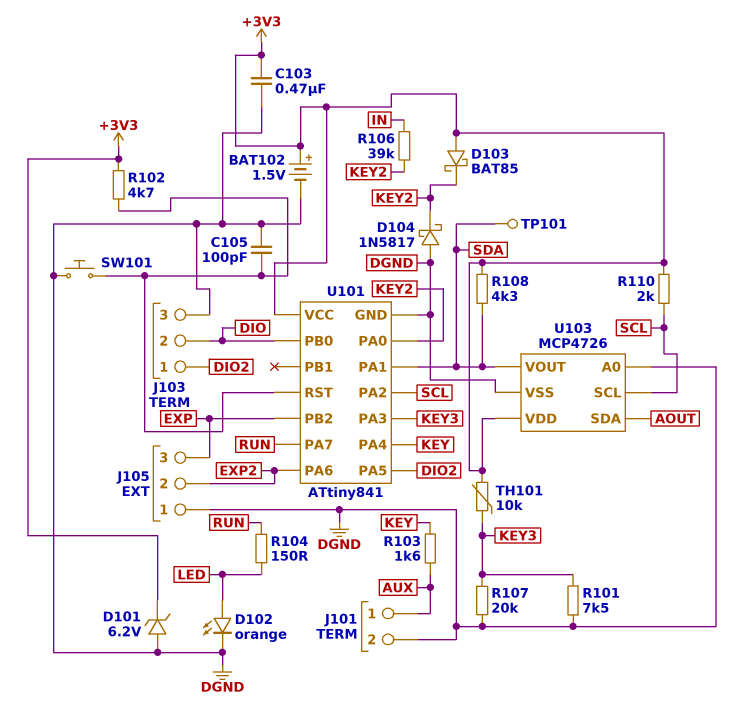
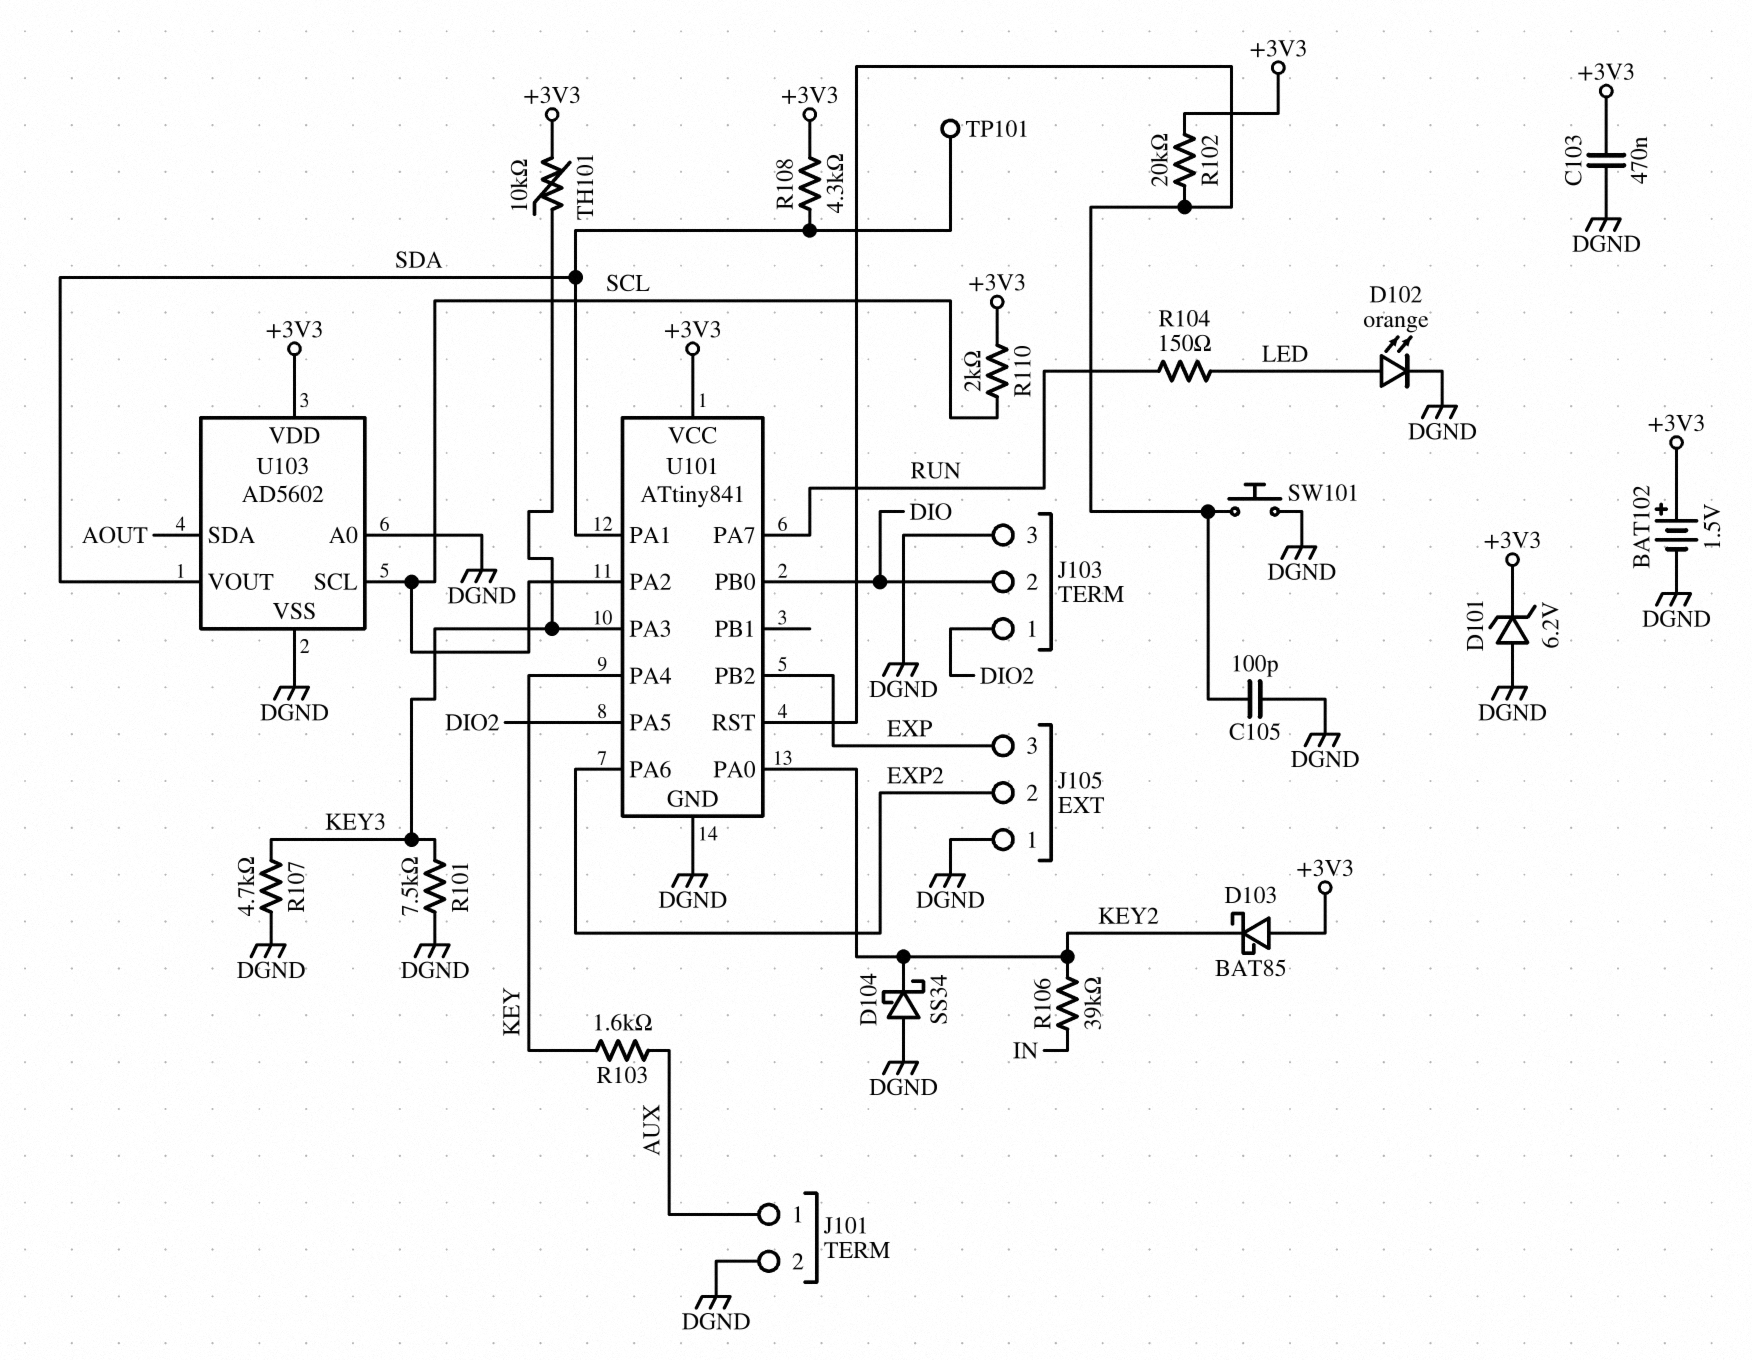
D104: schottky 1N5817 (A DGND, K KEY2) -> schottky SS34 (A DGND, K KEY2)
R102: 4.7k (+3V3, U101/RST) -> 20k (+3V3, U101/RST)
R107: 20k (DGND, KEY3) -> 4.7k (DGND, KEY3)
U103: MCP4726 -> AD5602

